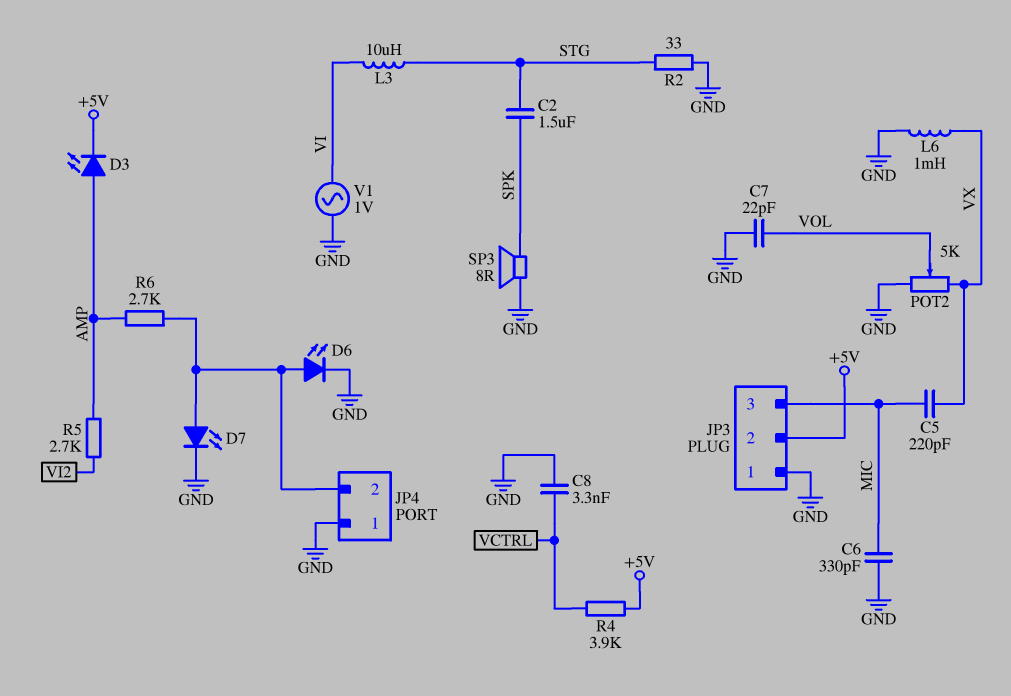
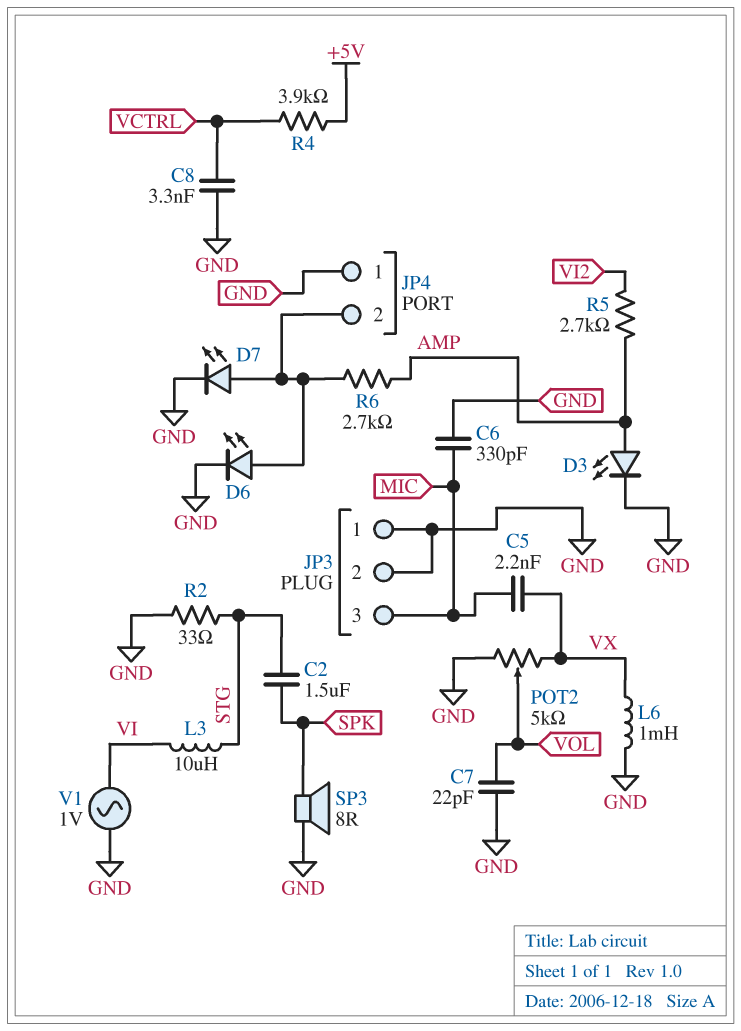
C5: 220pF (MIC, VX) -> 2.2nF (MIC, VX)
D3: LED (A AMP, K +5V) -> LED (A AMP, K GND)
JP3 pin 2: +5V -> GND

